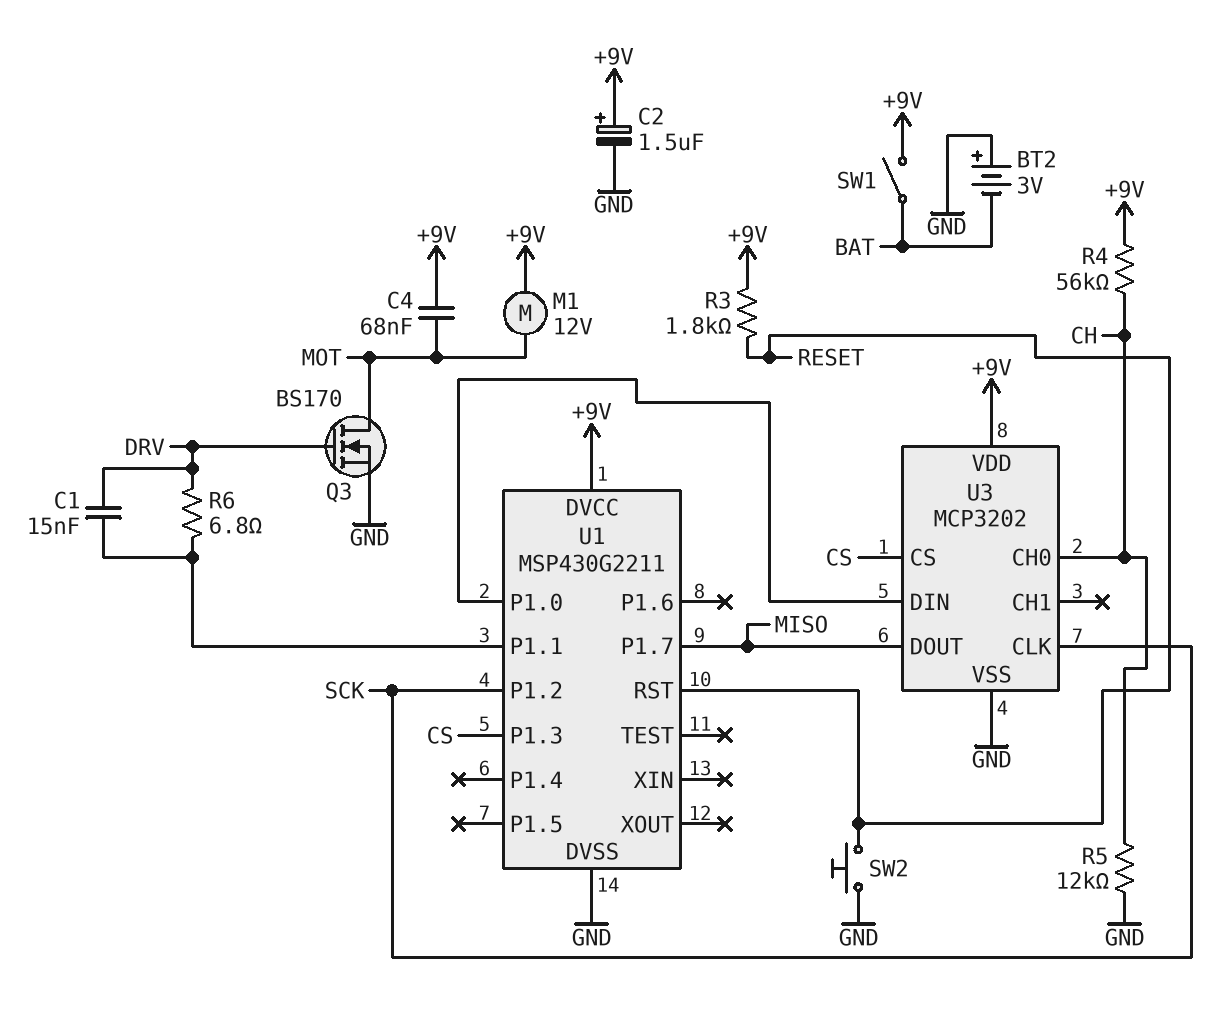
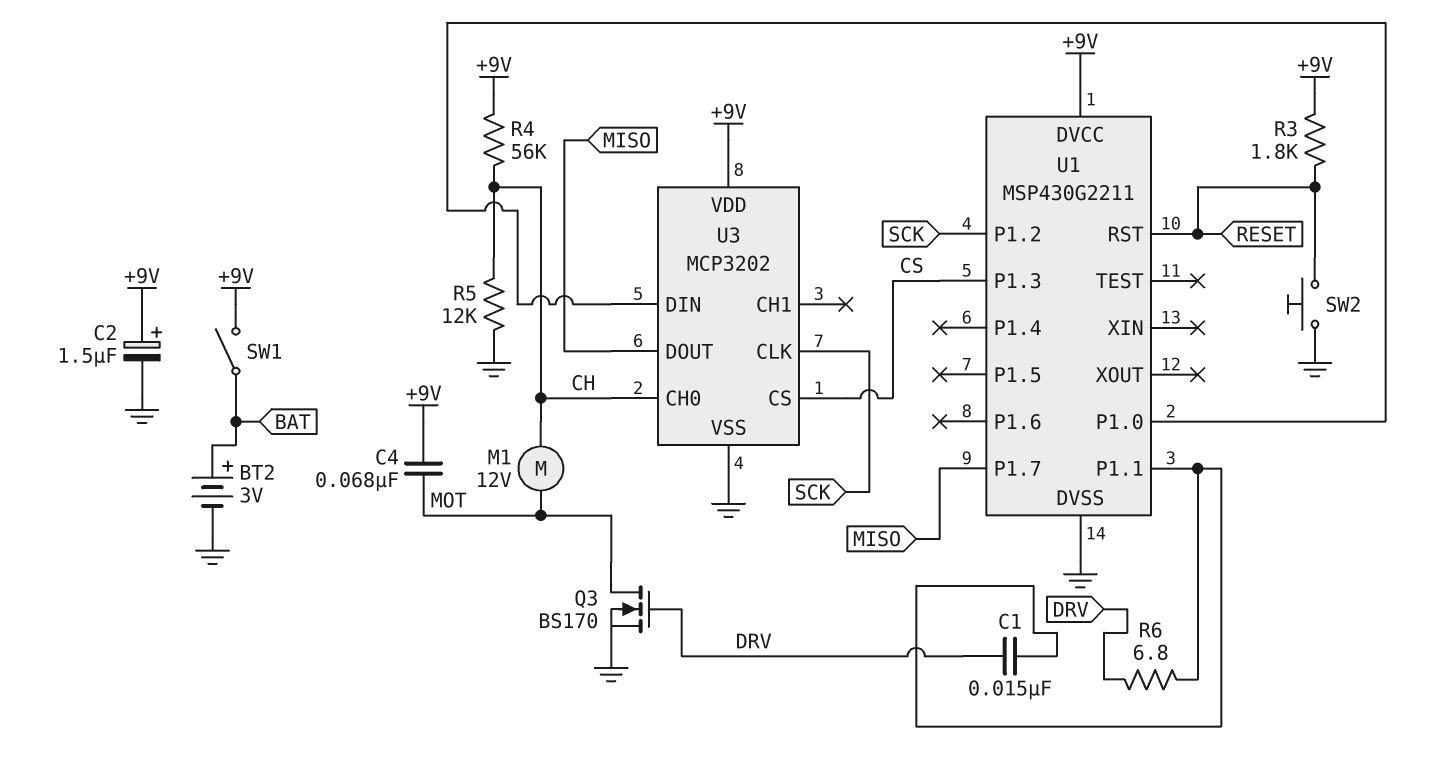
BT2: 3V (plus GND, minus BAT) -> 3V (plus BAT, minus GND)
M1: motor 12V (+9V, MOT) -> motor 12V (CH, MOT)

